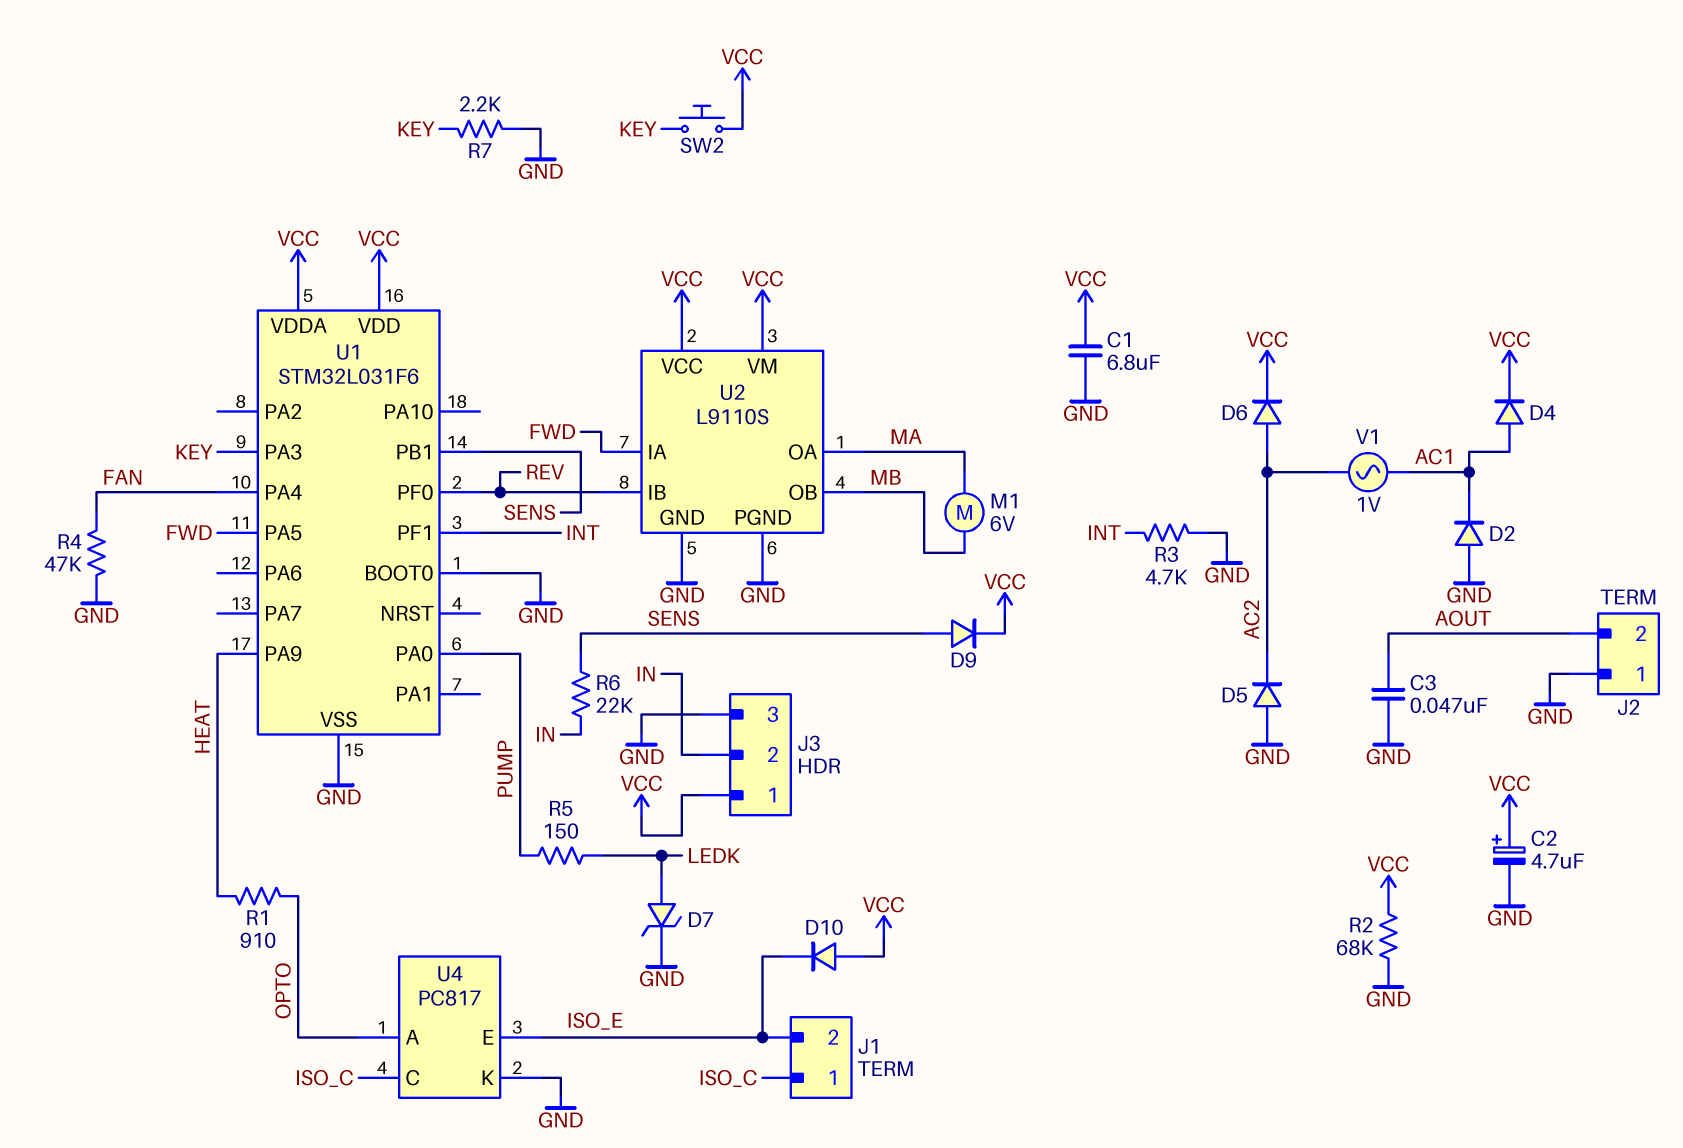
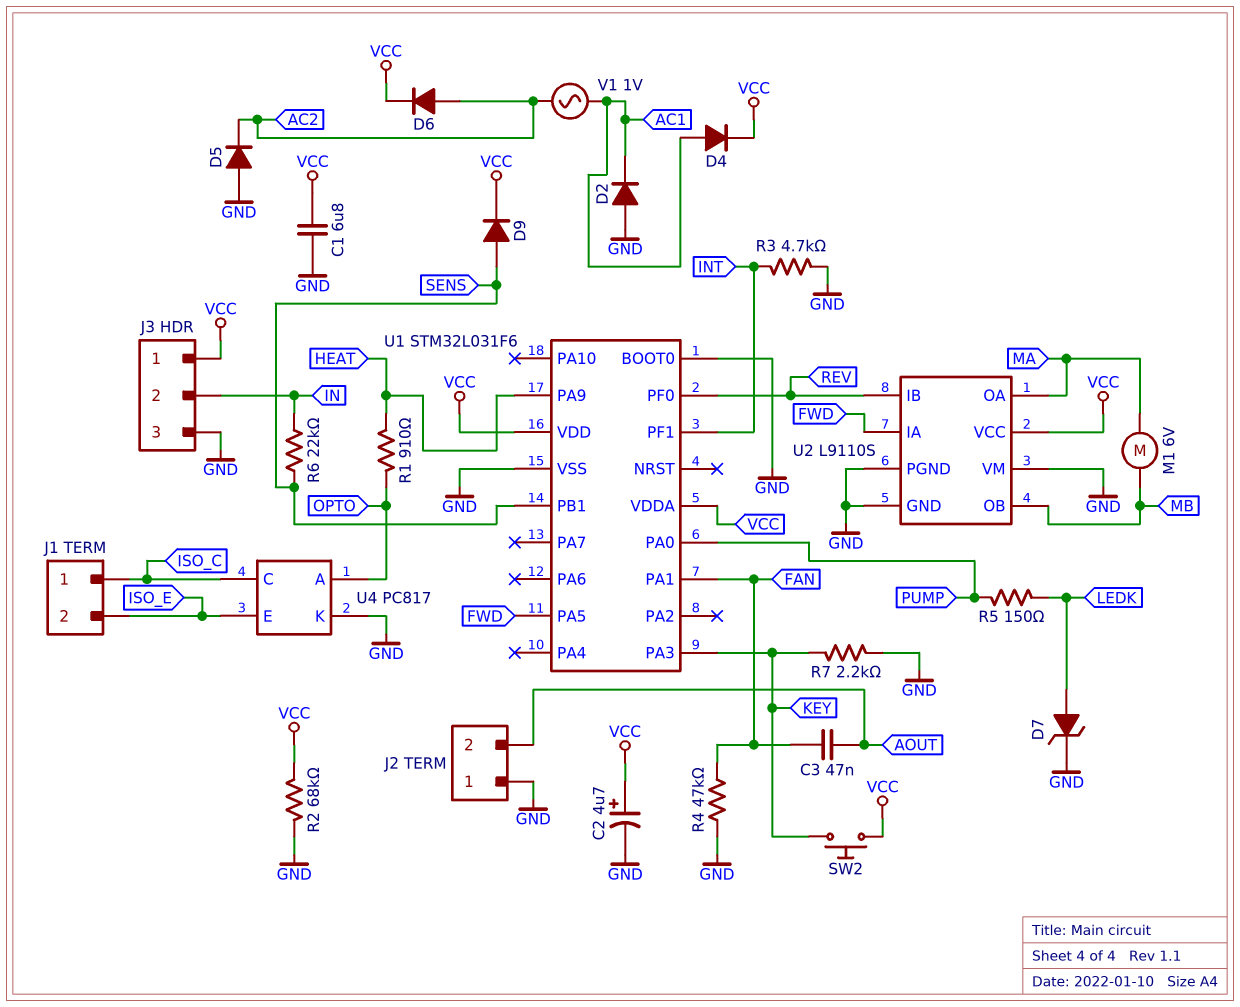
C3: 47nF (AOUT, GND) -> 47nF (AOUT, FAN)
D10: diode (A VCC, K ISO_E) -> none
U1 pin PA1: none -> FAN
U1 pin PA4: FAN -> none
U2 pin VM: VCC -> GND

